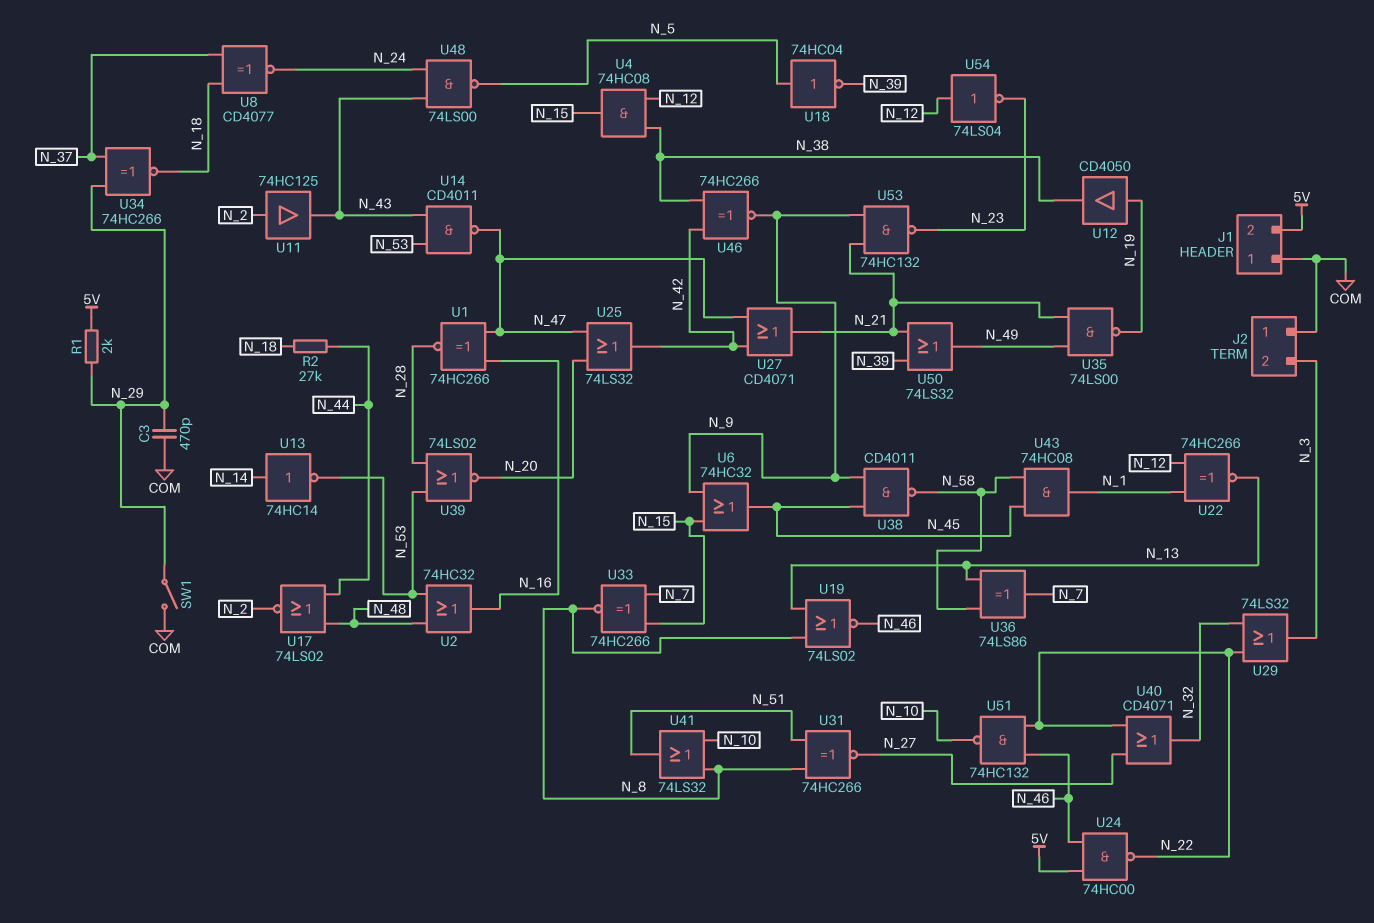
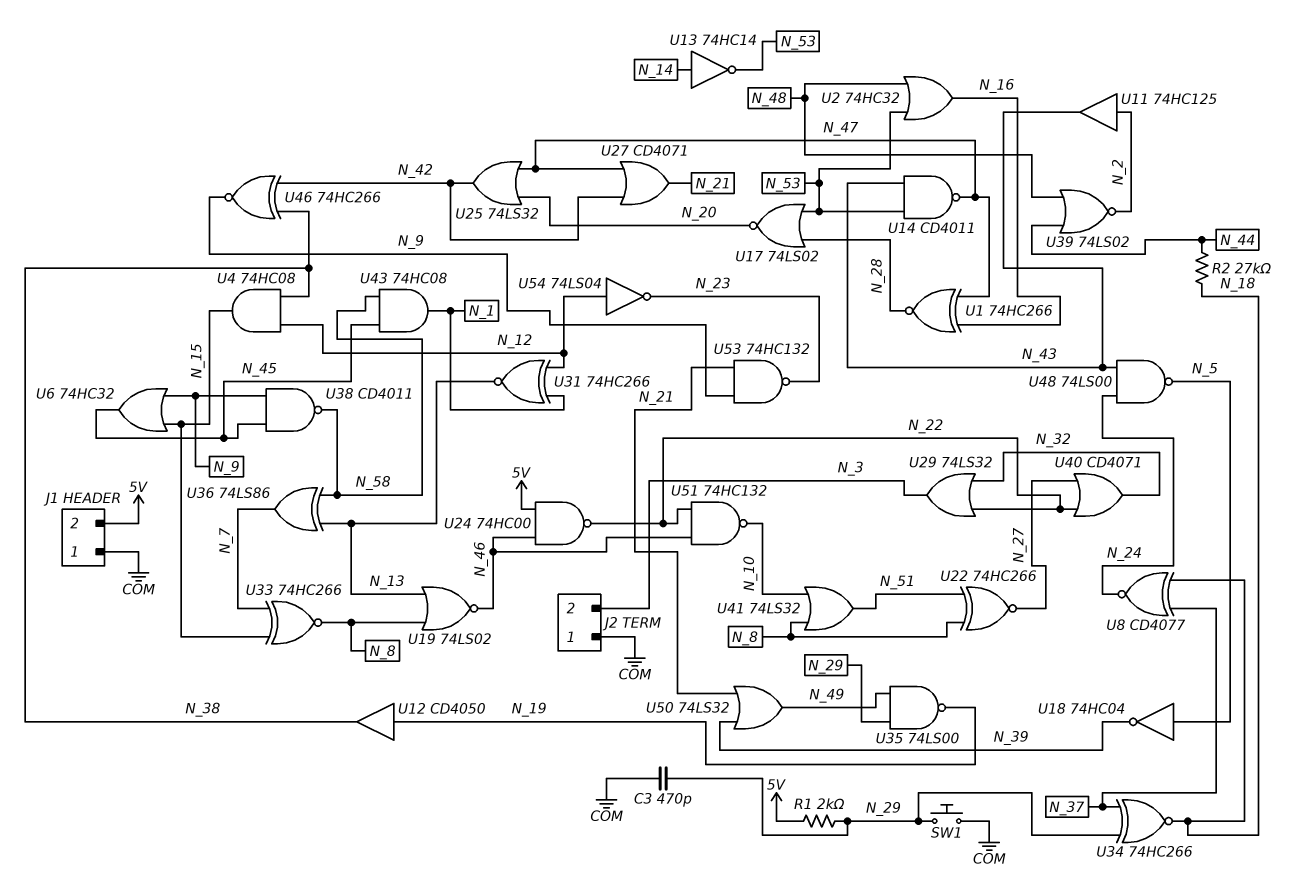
SW1: switch (COM, N_29) -> button (COM, N_29)
U17: NOR 74LS02 (in N_44, in N_48, out N_2) -> NOR 74LS02 (in N_28, in N_53, out N_20)
U22: XNOR 74HC266 (in N_1, in N_12, out N_13) -> XNOR 74HC266 (in N_8, in N_51, out N_27)
U31: XNOR 74HC266 (in N_8, in N_51, out N_27) -> XNOR 74HC266 (in N_1, in N_12, out N_13)
U35: NAND 74LS00 (in N_21, in N_49, out N_19) -> NAND 74LS00 (in N_29, in N_49, out N_19)
U39: NOR 74LS02 (in N_28, in N_53, out N_20) -> NOR 74LS02 (in N_44, in N_48, out N_2)

